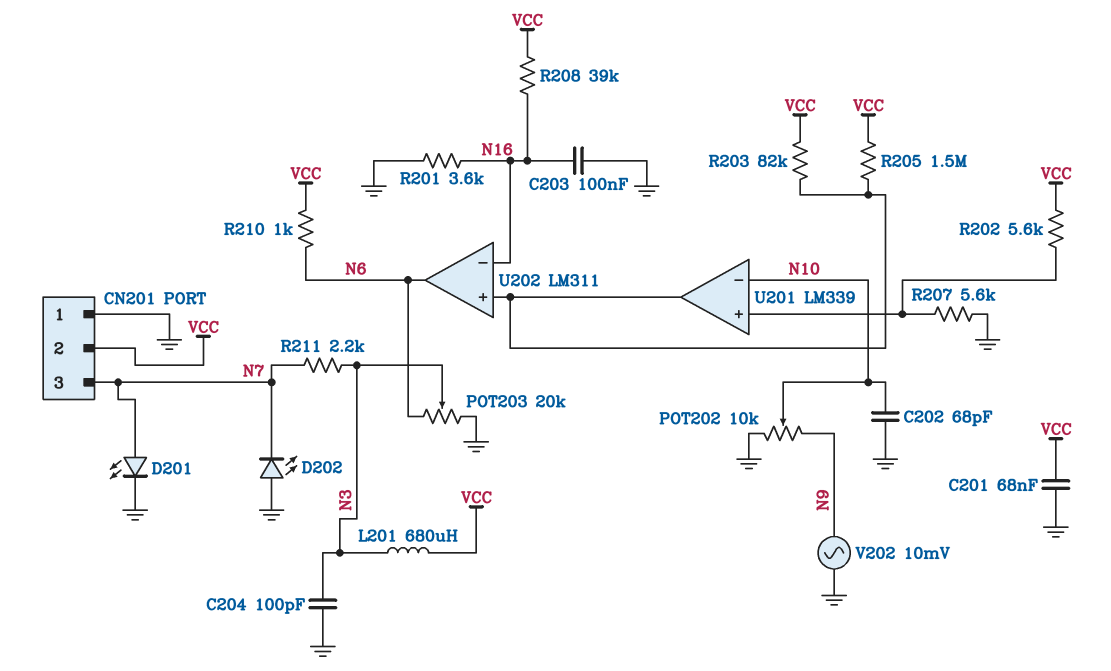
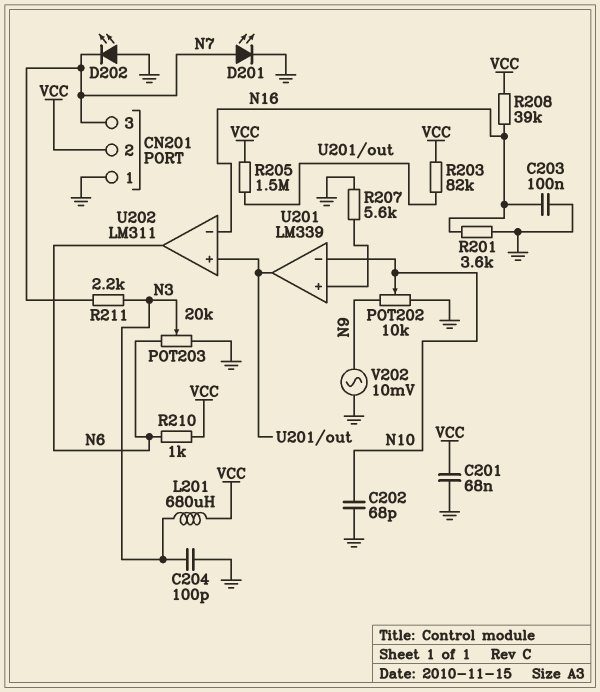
R202: 5.6k (U201/in+, VCC) -> none

